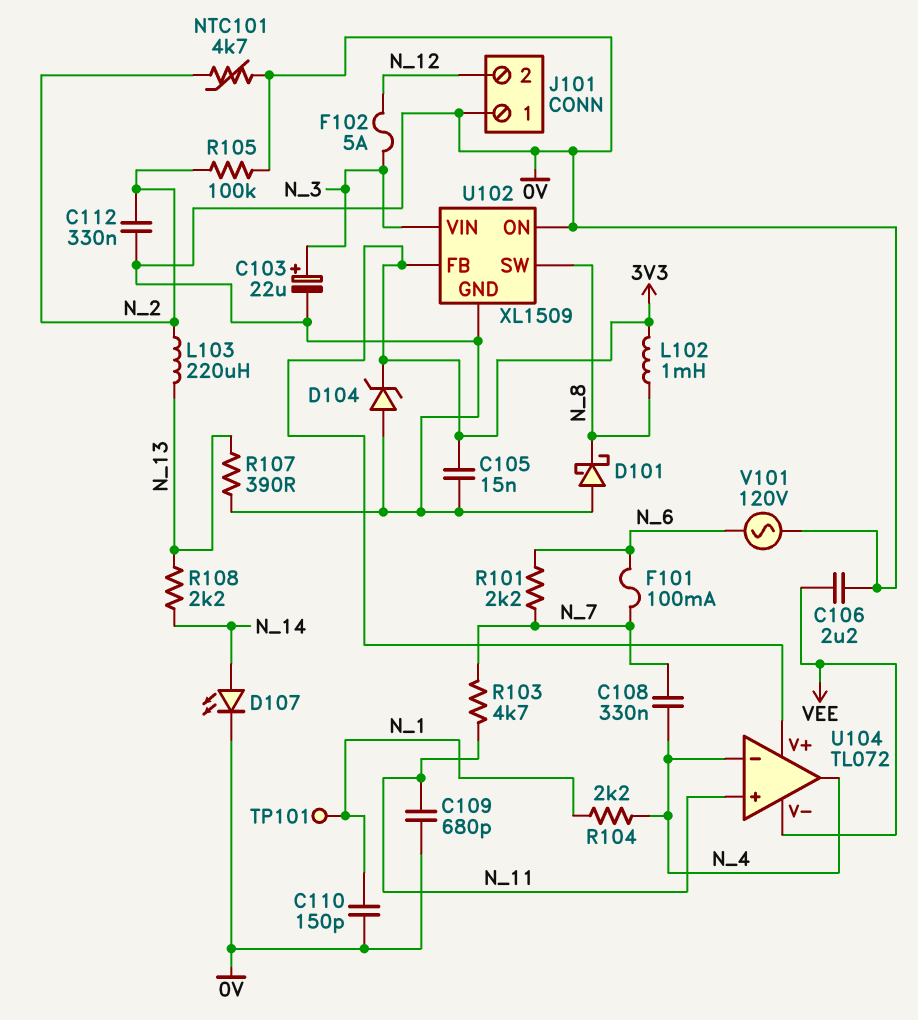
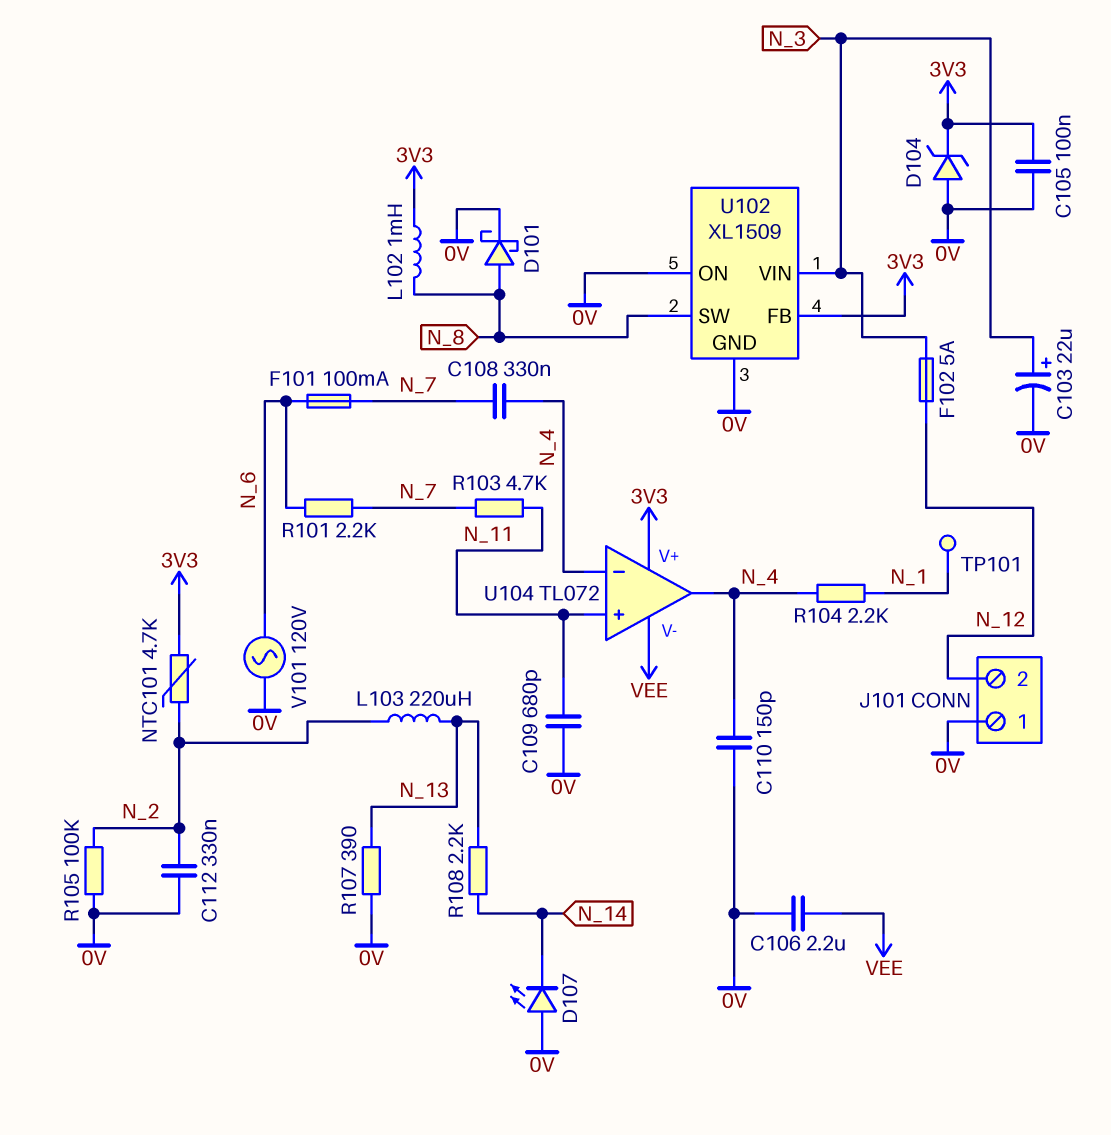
C105: 15nF (0V, 3V3) -> 100nF (0V, 3V3)
C110: 150pF (0V, N_1) -> 150pF (0V, N_4)
D101: schottky (A 0V, K N_8) -> schottky (A N_8, K 0V)
D107: LED (A N_14, K 0V) -> LED (A 0V, K N_14)
NTC101: 4.7k (0V, N_2) -> 4.7k (3V3, N_2)

